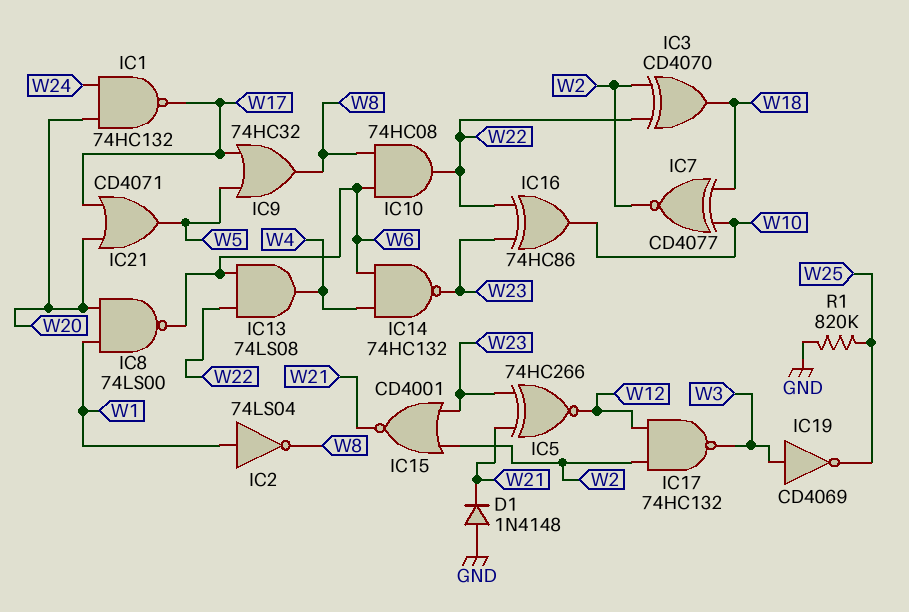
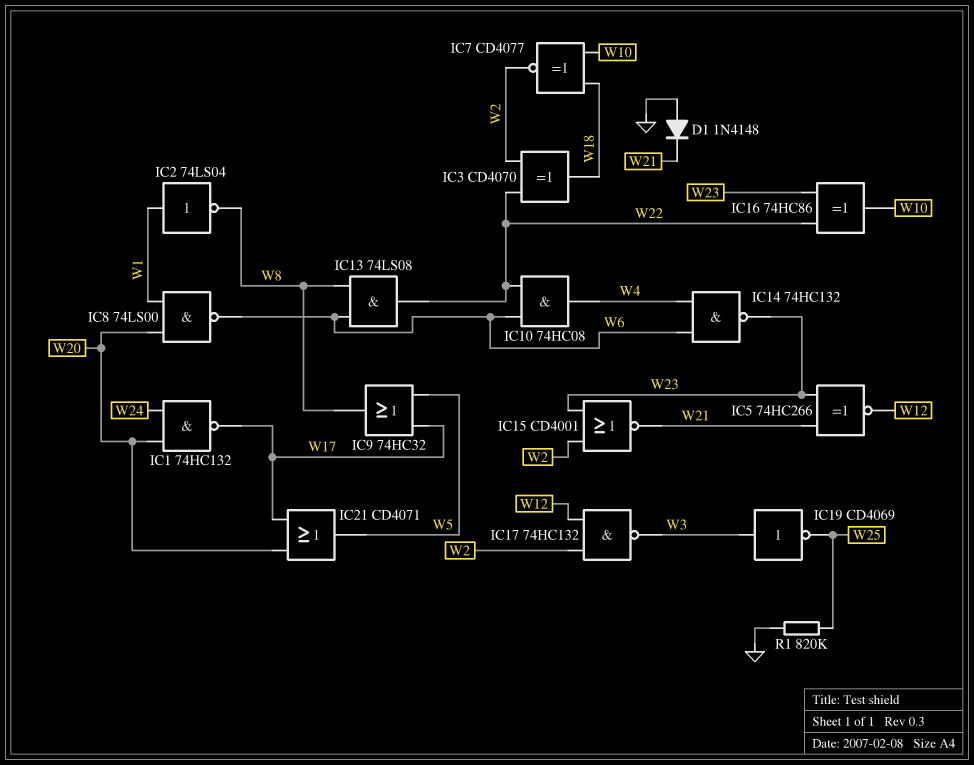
IC10: AND 74HC08 (in W6, in W8, out W22) -> AND 74HC08 (in W6, in W22, out W4)
IC13: AND 74LS08 (in W6, in W22, out W4) -> AND 74LS08 (in W6, in W8, out W22)

